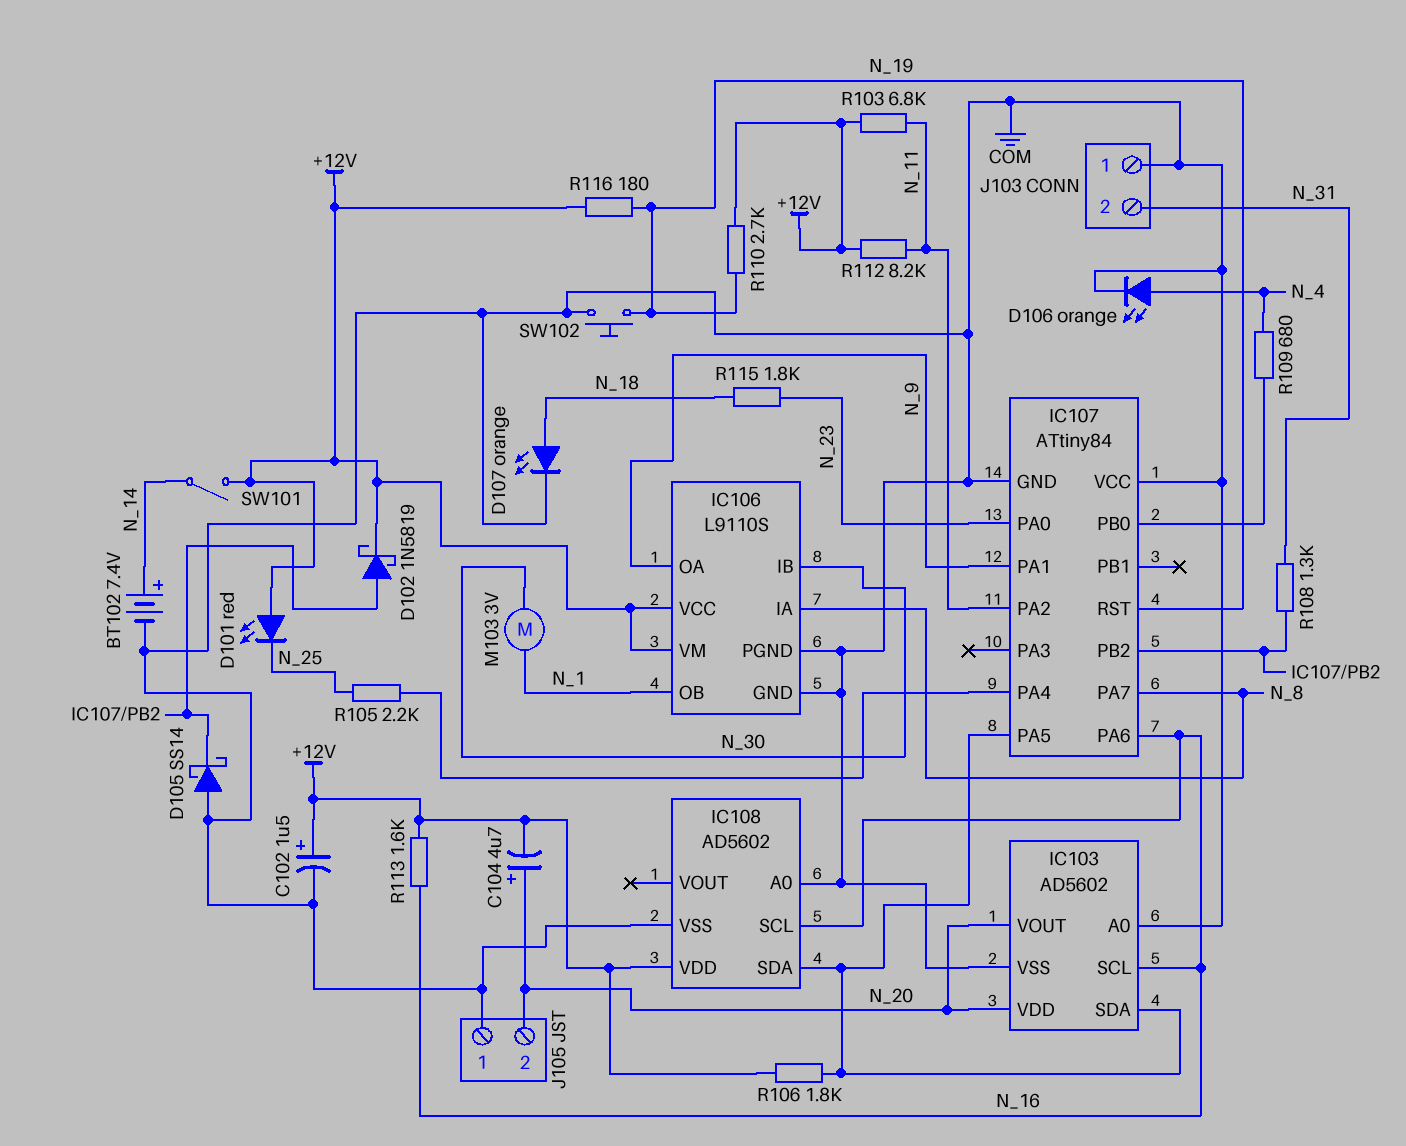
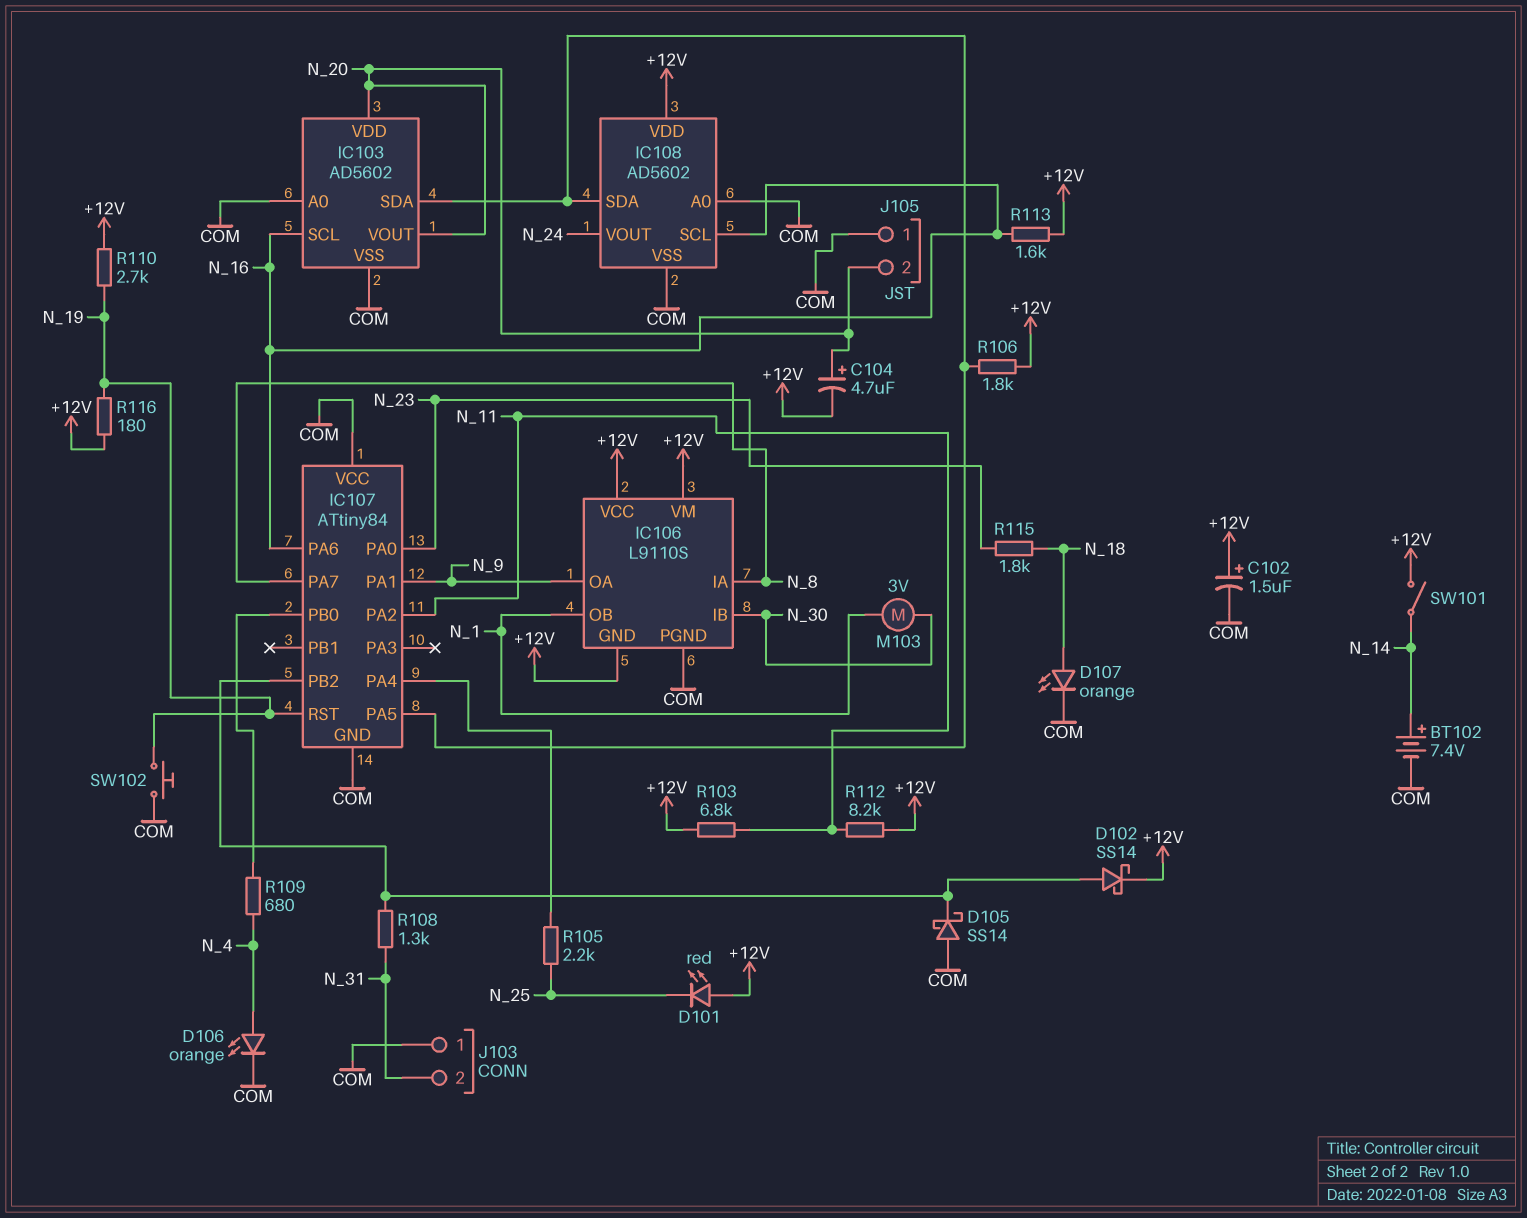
D102: schottky 1N5819 (A IC107/PB2, K +12V) -> schottky SS14 (A IC107/PB2, K +12V)
IC106 pin GND: COM -> +12V
IC108 pin VOUT: none -> N_24

